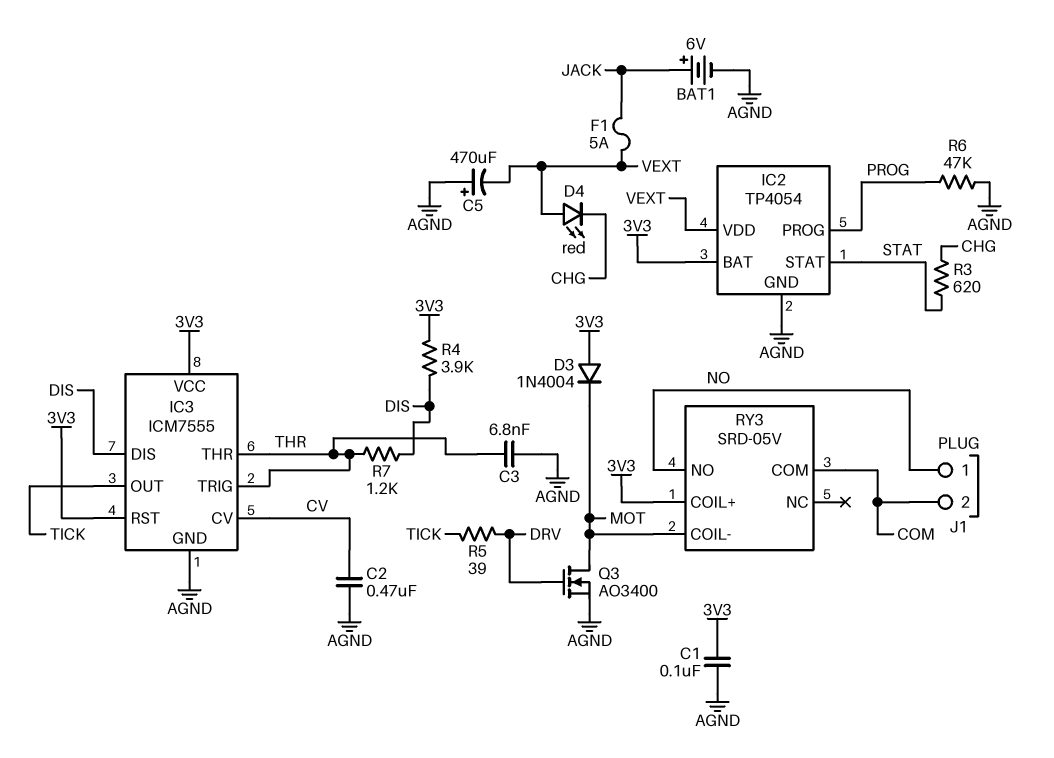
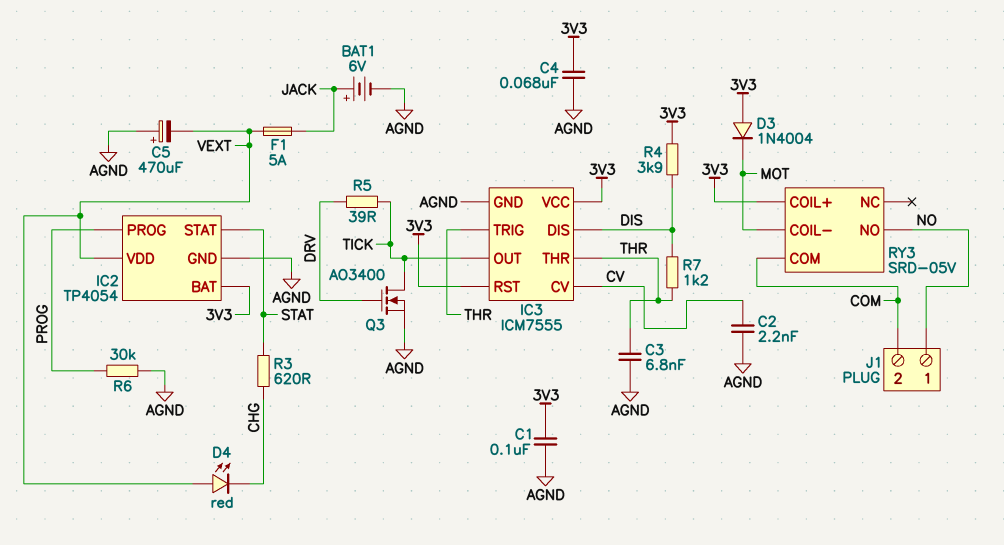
C2: 470nF (AGND, CV) -> 2.2nF (AGND, CV)
C4: none -> 68nF (3V3, AGND)
Q3: NMOS AO3400 (G DRV, D MOT, S AGND) -> NMOS AO3400 (G DRV, D TICK, S AGND)
R6: 47k (AGND, PROG) -> 30k (AGND, PROG)

